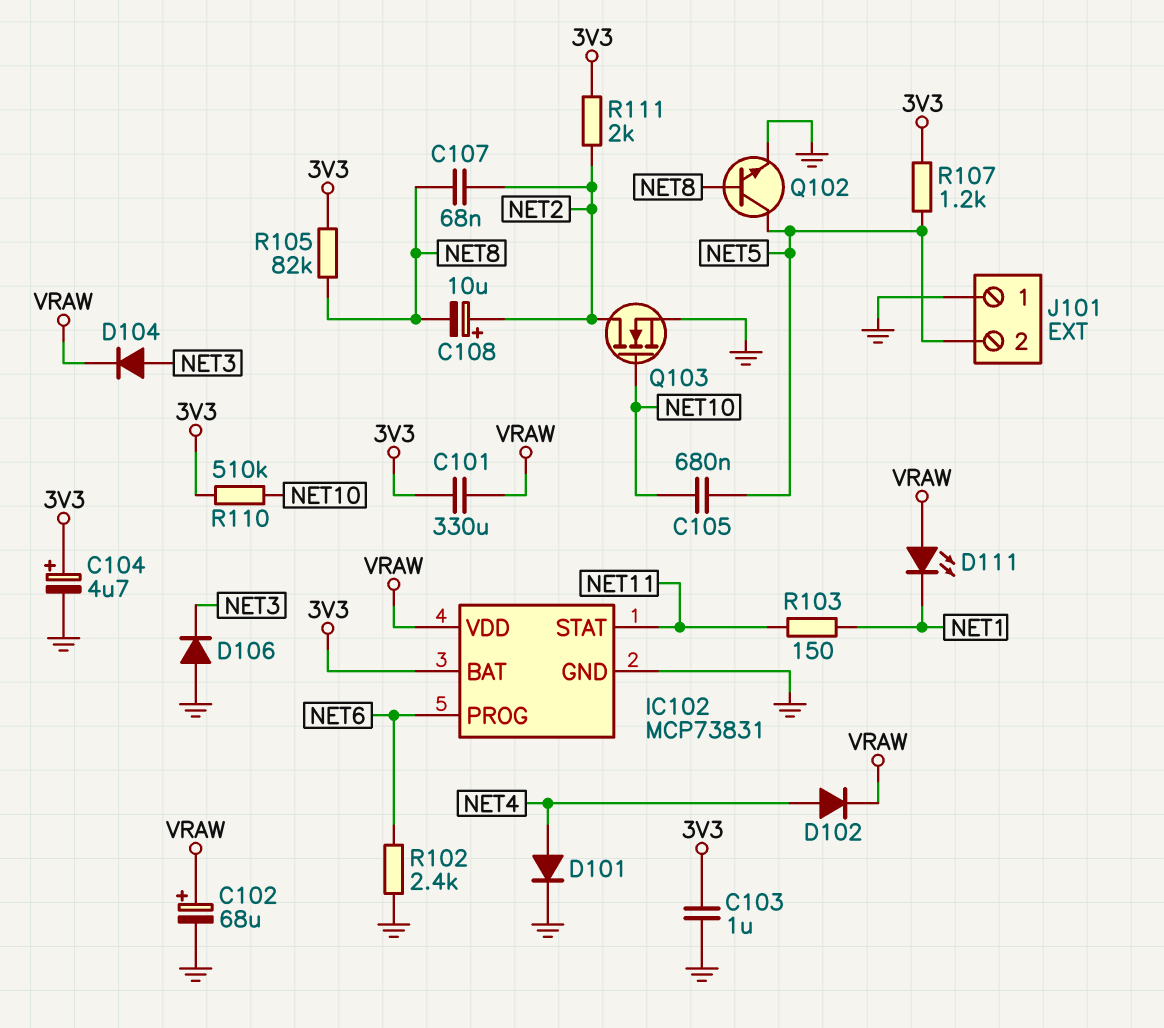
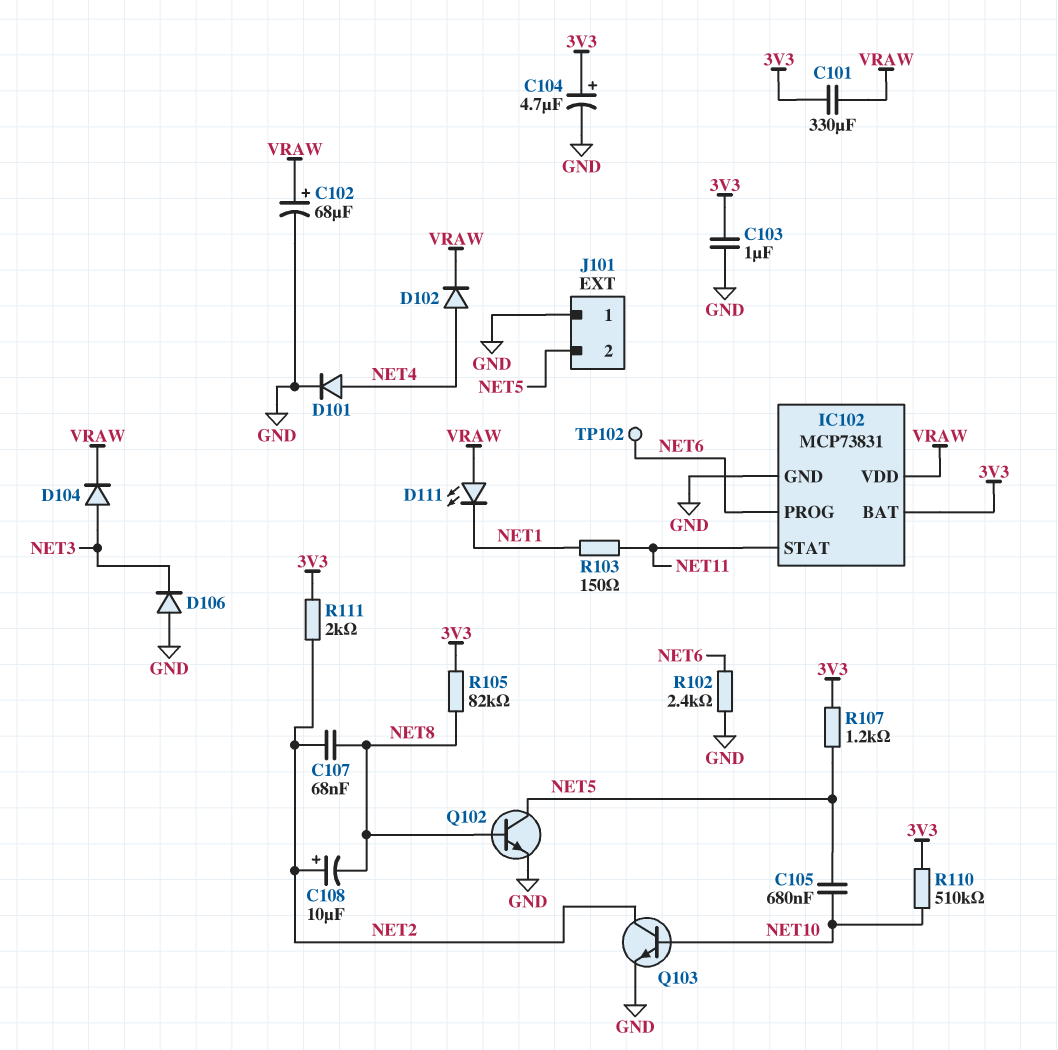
Q103: NMOS (G NET10, D NET2, S GND) -> NPN (B NET10, C NET2, E GND)
TP102: none -> test point (NET6)

